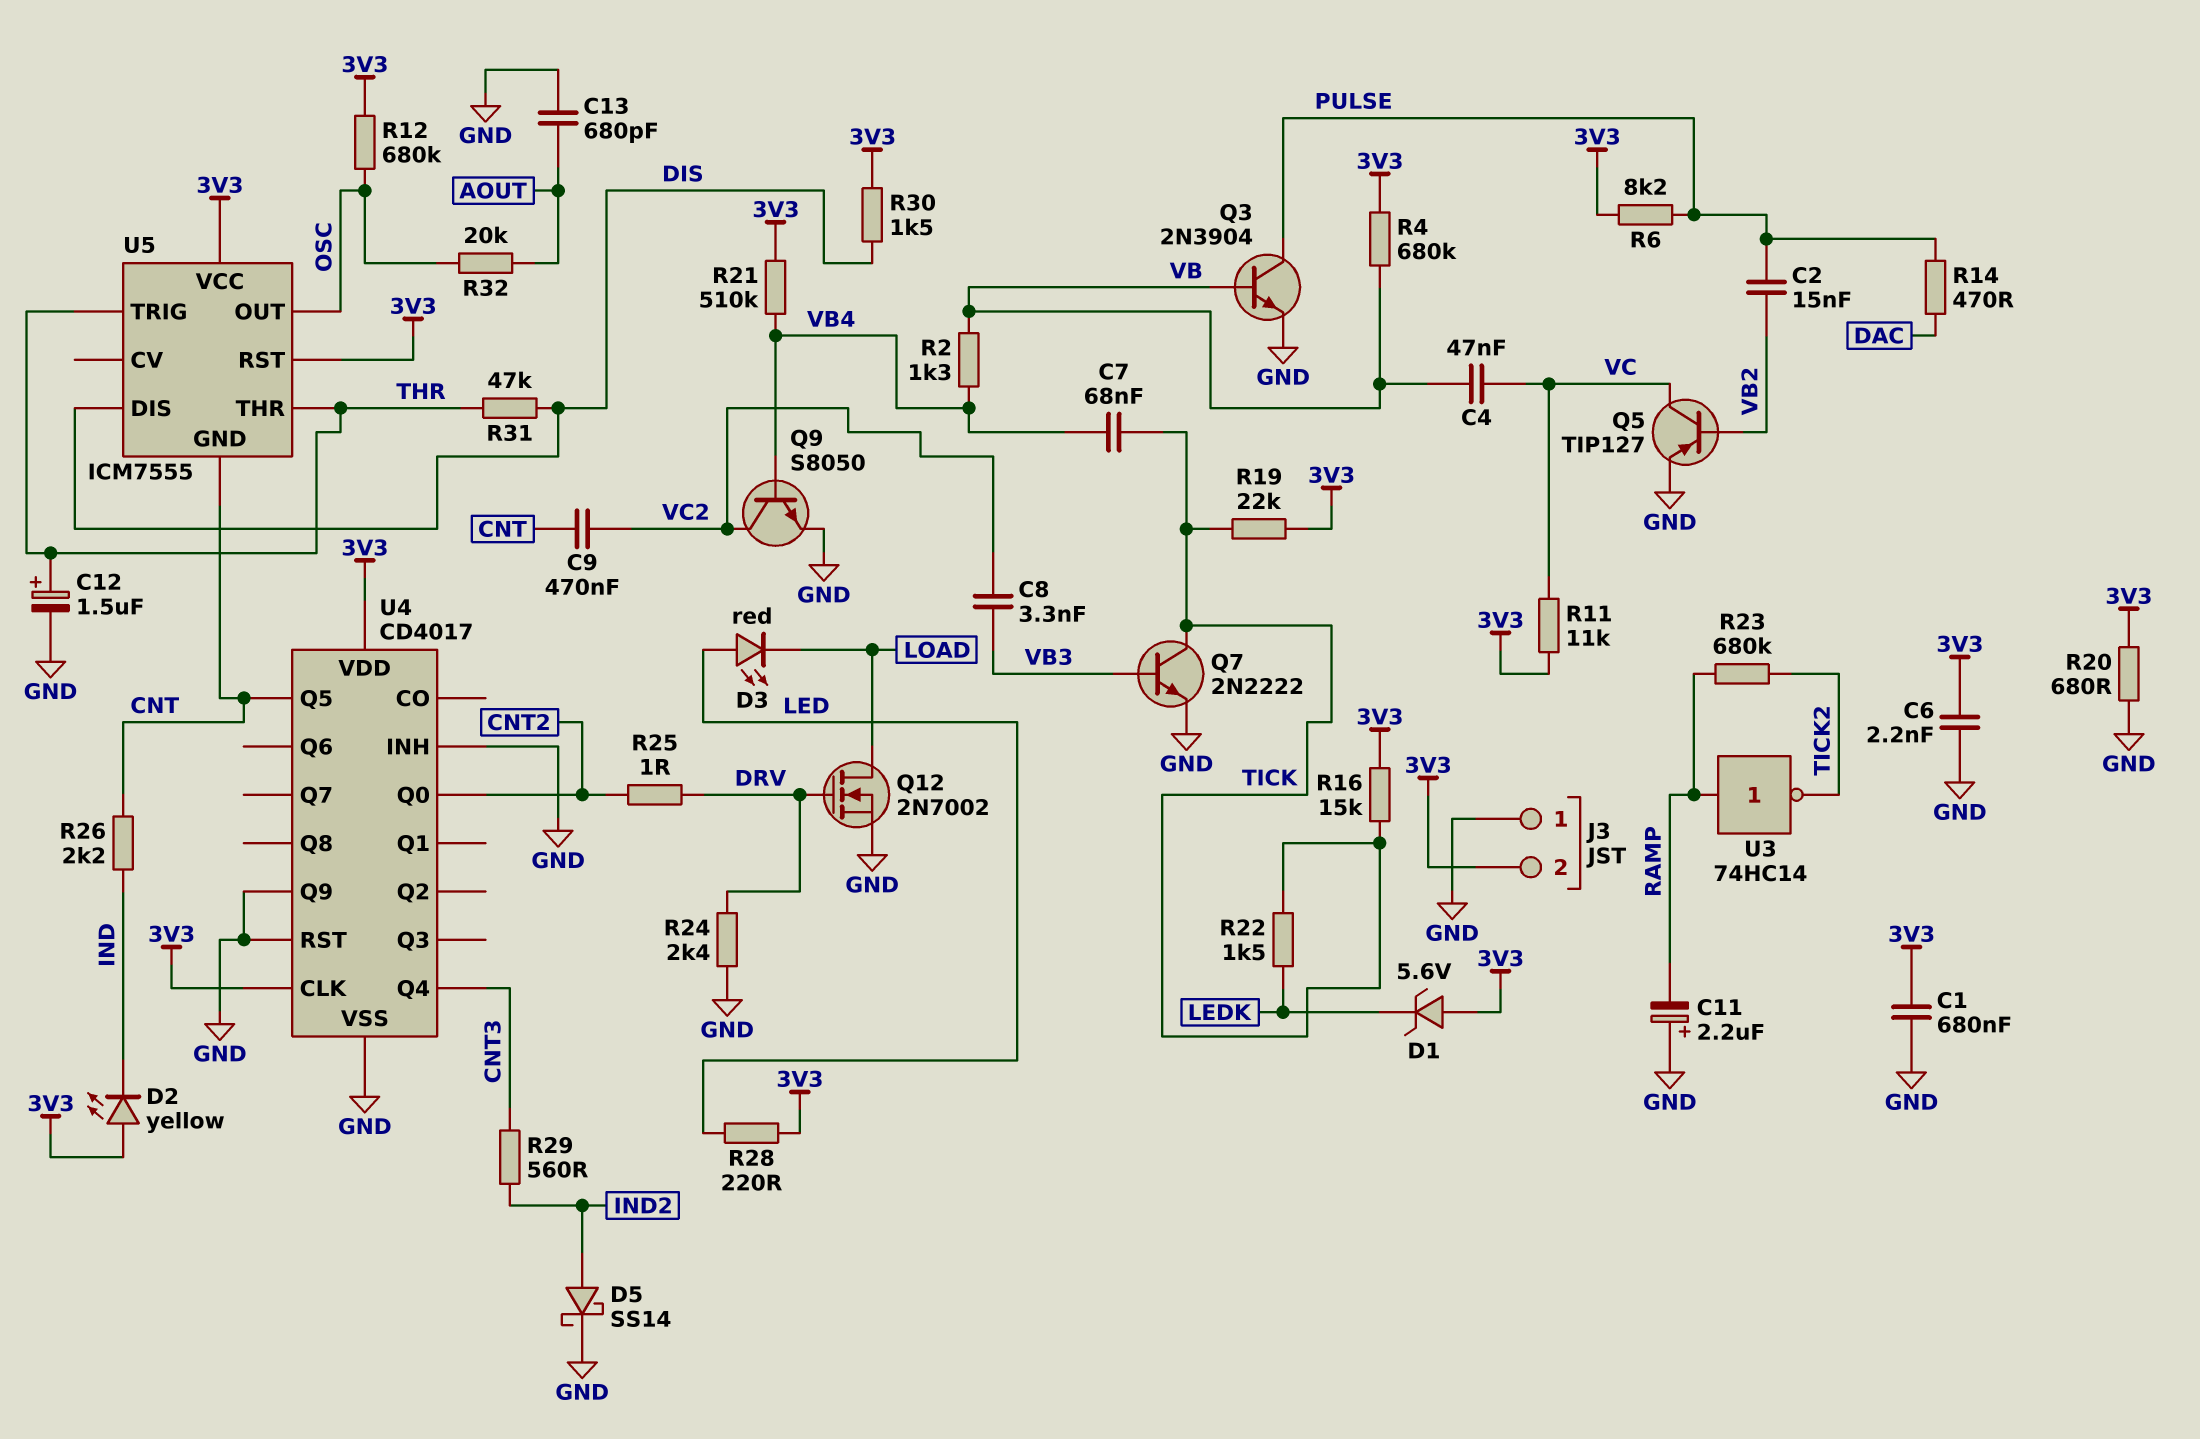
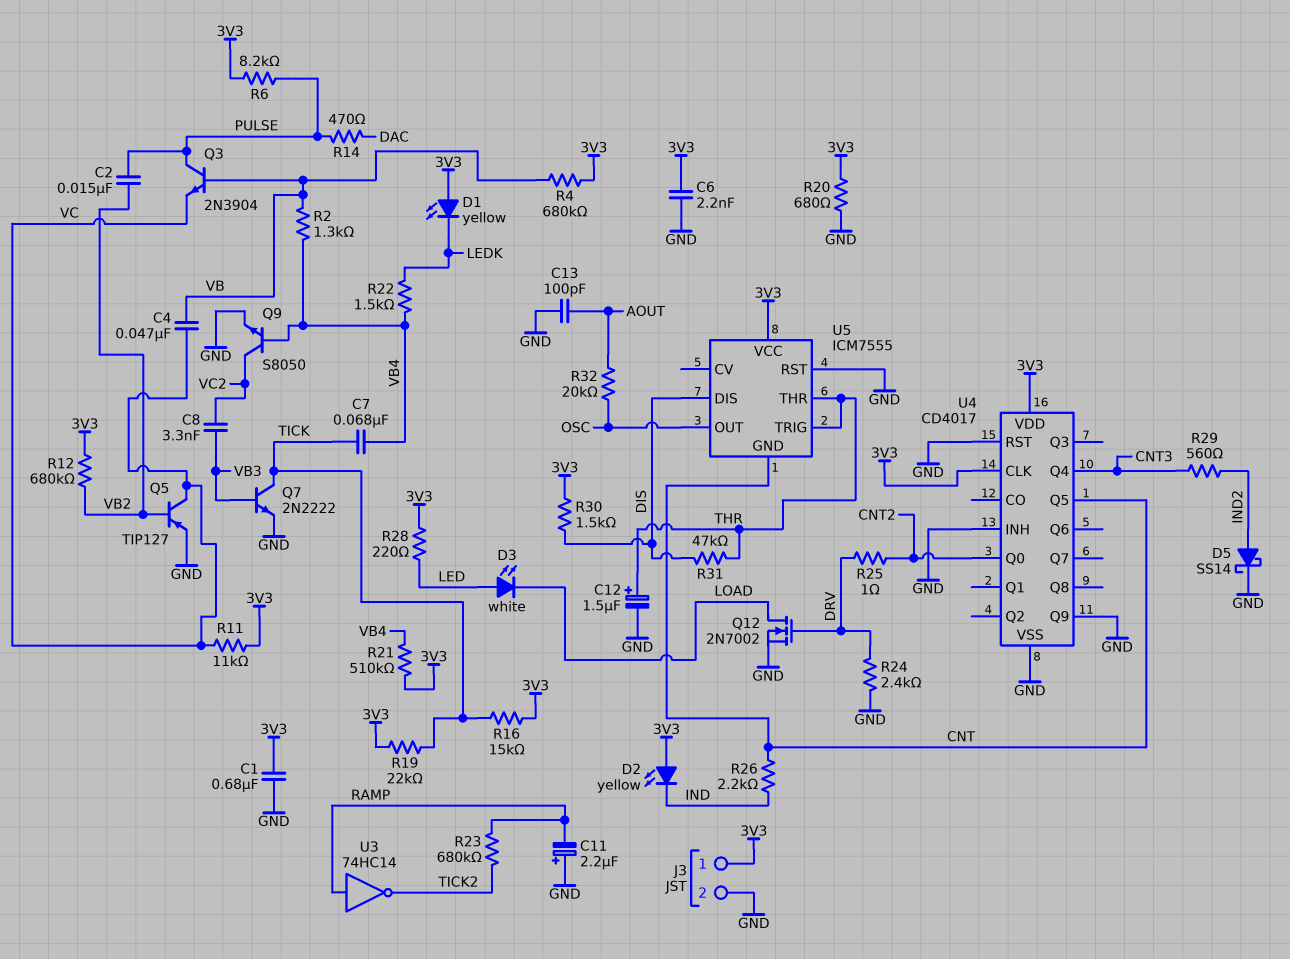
C9: 470nF (CNT, VC2) -> none
C13: 680pF (AOUT, GND) -> 100pF (AOUT, GND)
D1: zener 5.6V (A 3V3, K LEDK) -> LED yellow (A 3V3, K LEDK)
D3: LED red (A LED, K LOAD) -> LED white (A LED, K LOAD)
J3 pin 1: GND -> 3V3
J3 pin 2: 3V3 -> GND
Q3: NPN 2N3904 (B VB, C PULSE, E GND) -> NPN 2N3904 (B VB, C PULSE, E VC)
R12: 680k (3V3, OSC) -> 680k (3V3, VB2)
R22: 1.5k (LEDK, TICK) -> 1.5k (LEDK, VB4)
U5 pin RST: 3V3 -> GND

